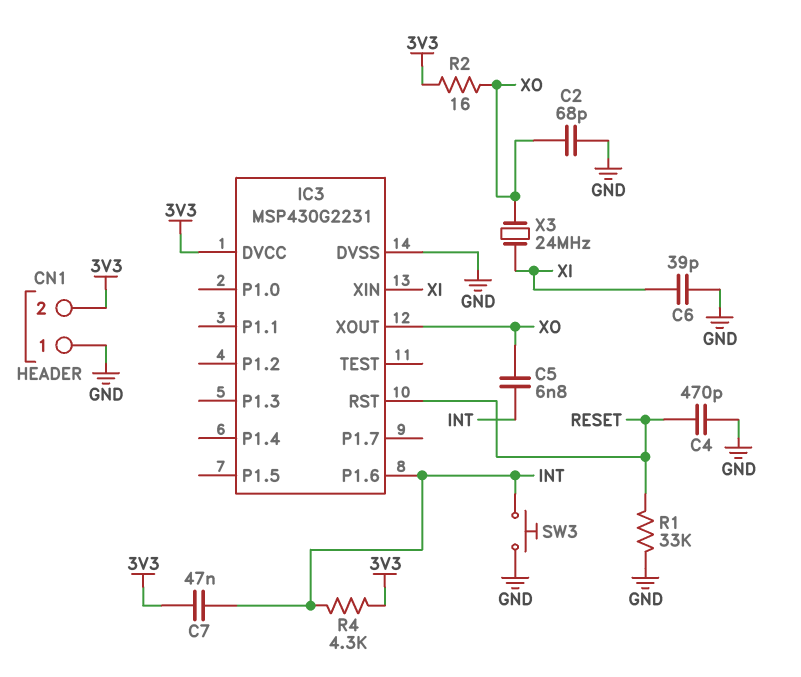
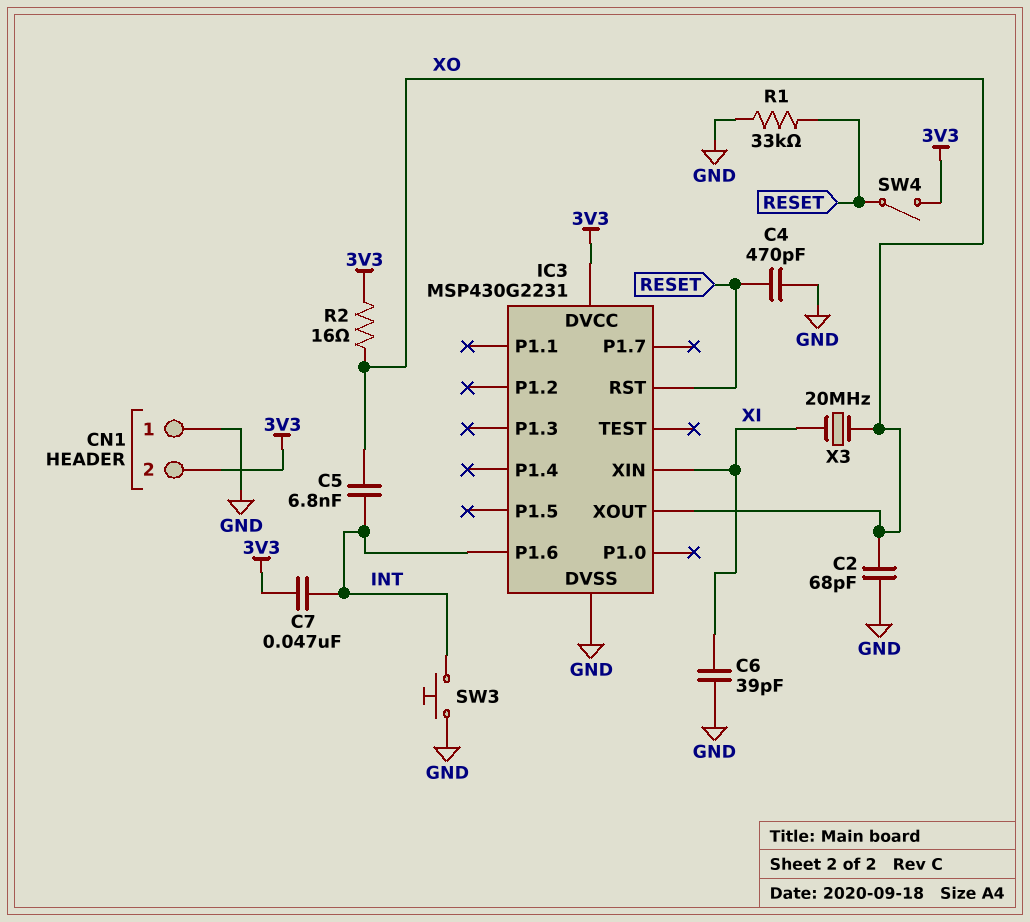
R4: 4.3k (3V3, INT) -> none
SW4: none -> switch (3V3, RESET)
X3: 24MHz (XI, XO) -> 20MHz (XI, XO)

